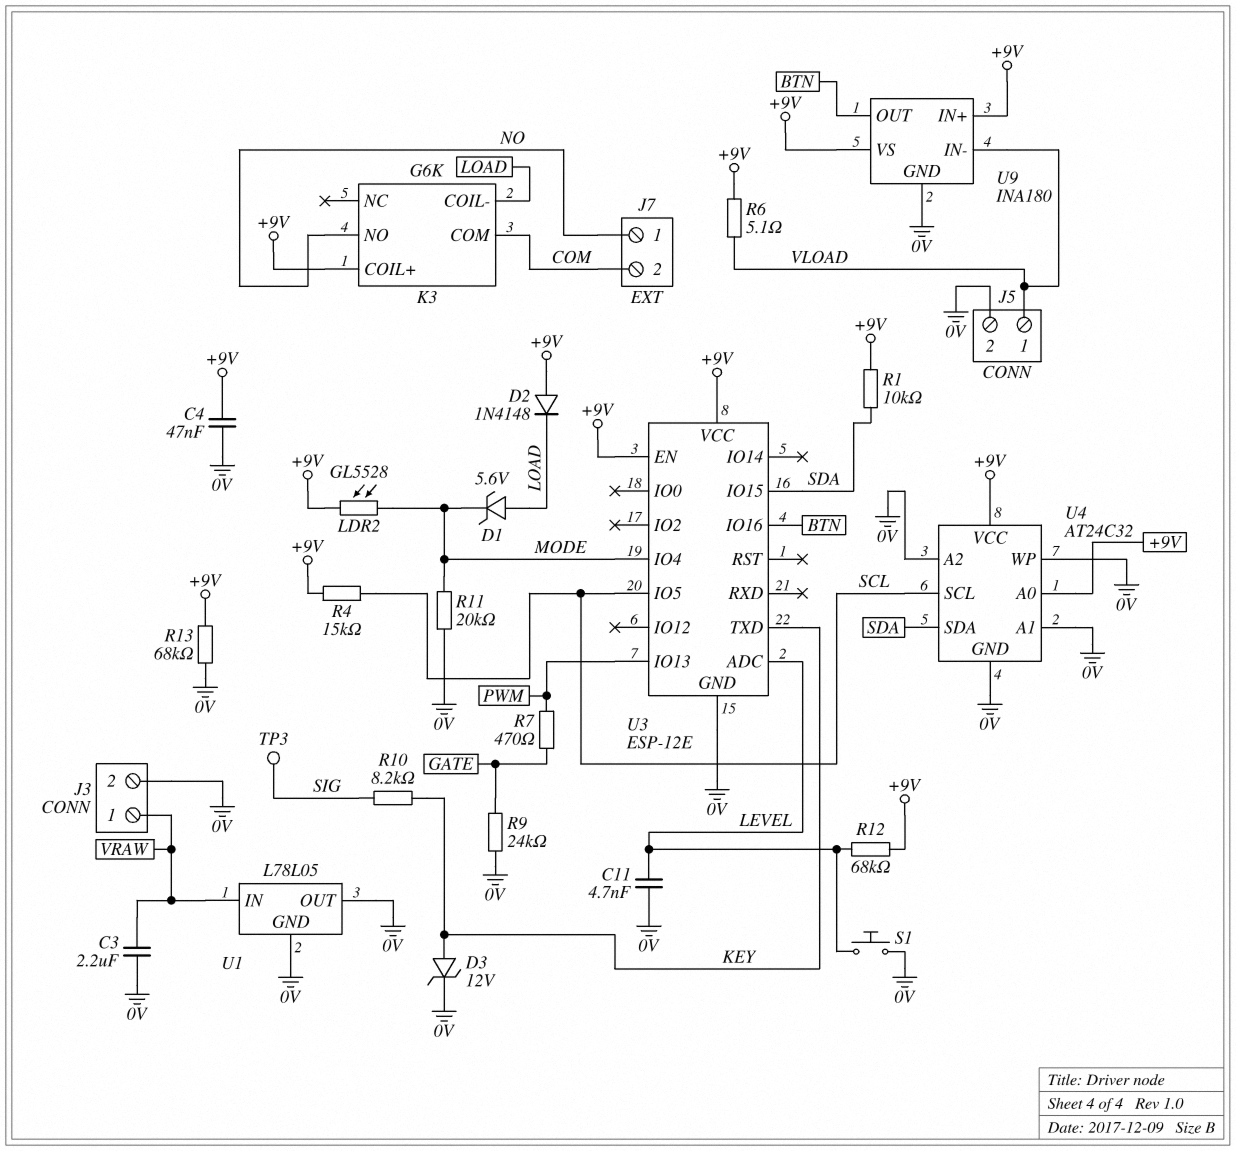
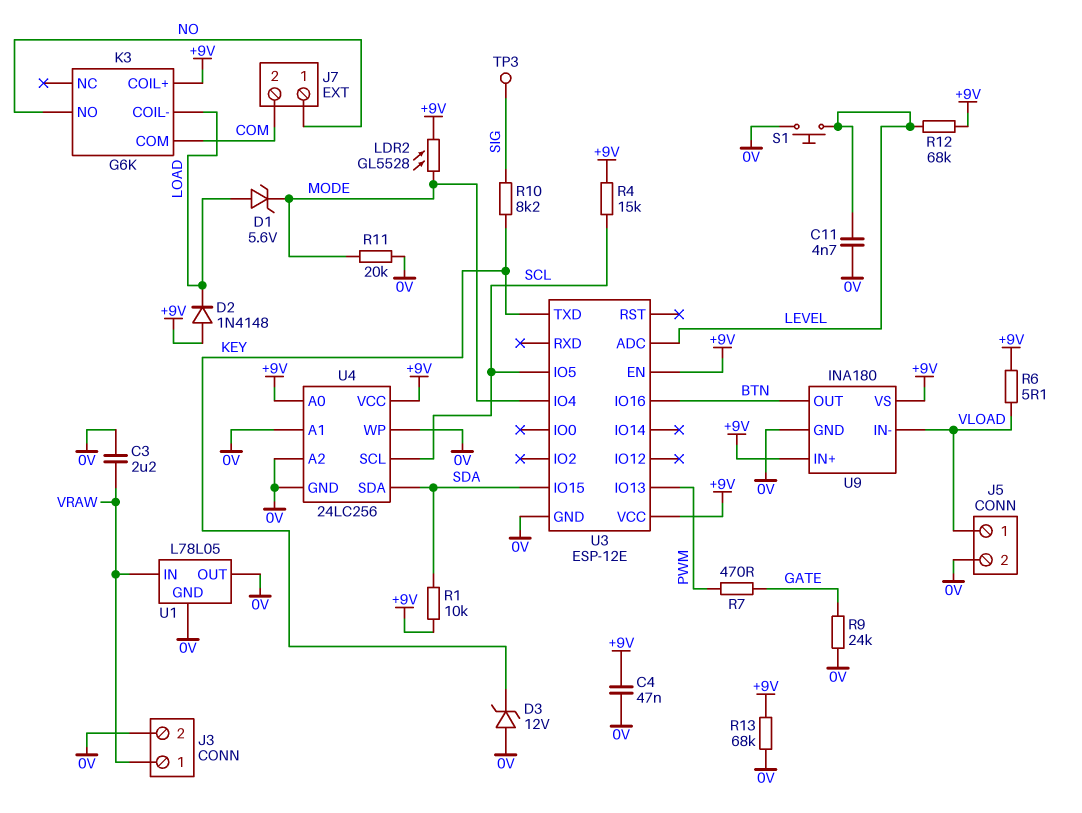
D3: zener 12V (A KEY, K 0V) -> zener 12V (A 0V, K KEY)
U4: AT24C32 -> 24LC256

